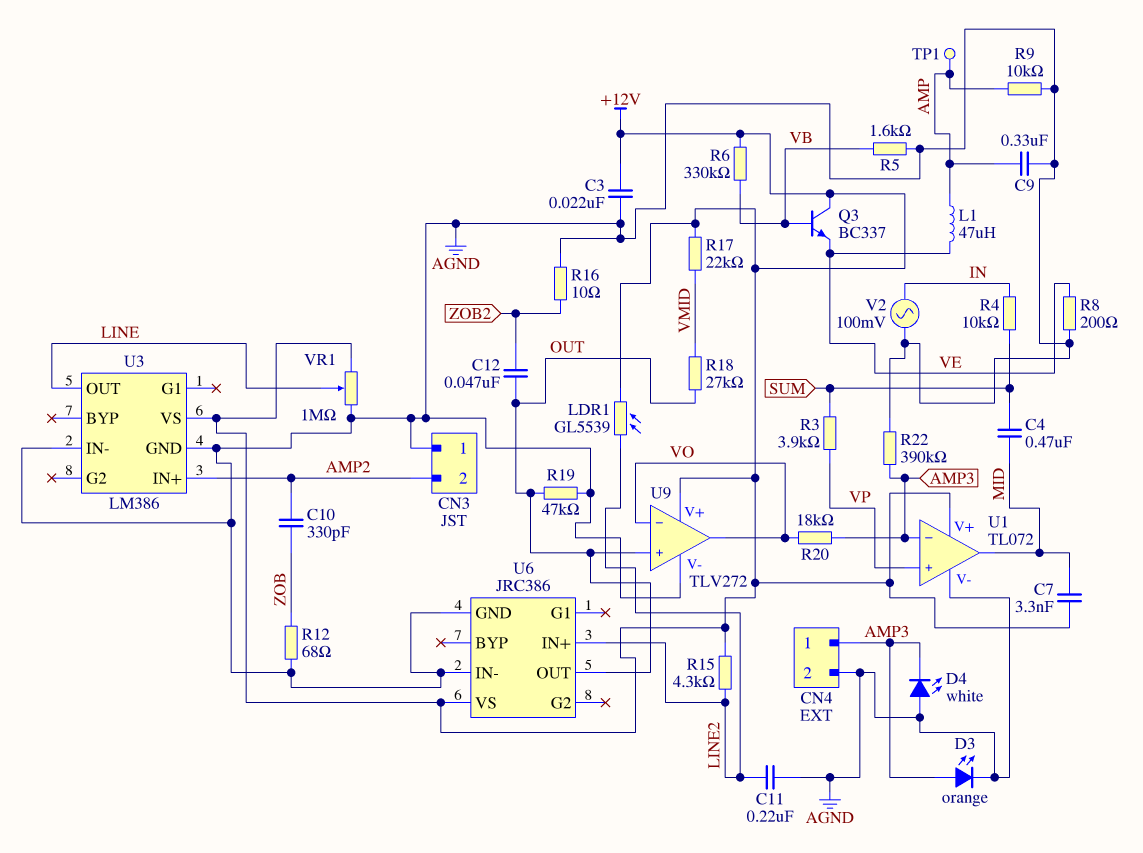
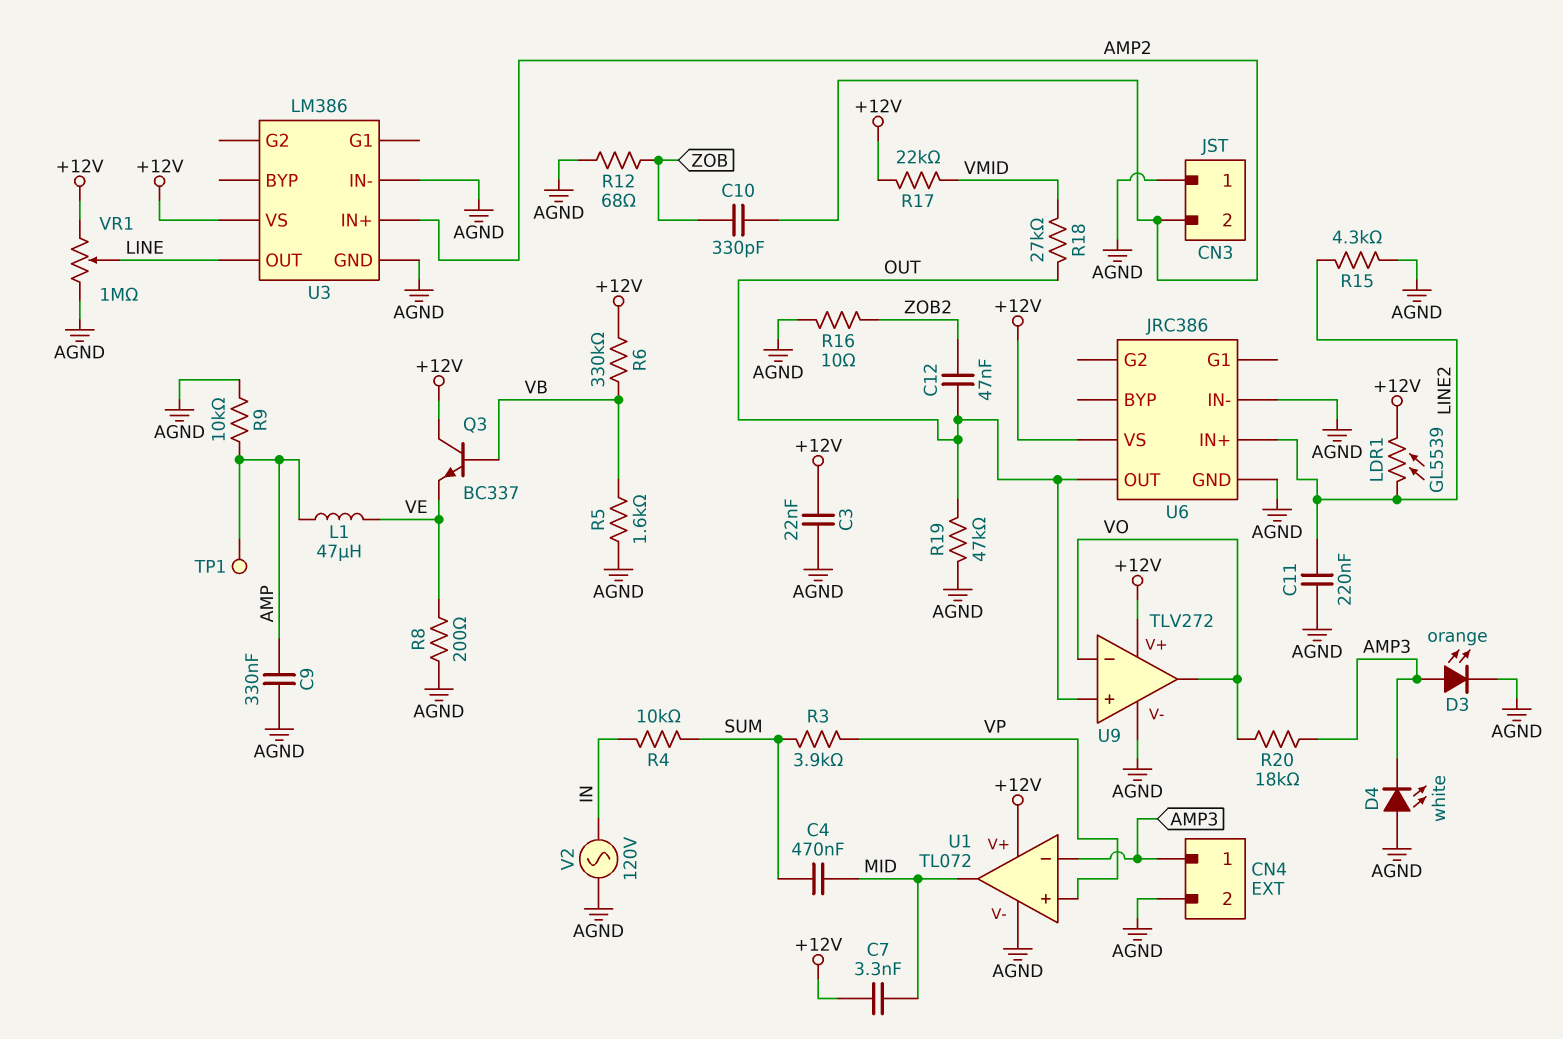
R15: 4.3k (+12V, LINE2) -> 4.3k (AGND, LINE2)
R22: 390k (AGND, AMP3) -> none
V2: AC 100mV (AGND, IN) -> AC 120V (AGND, IN)

